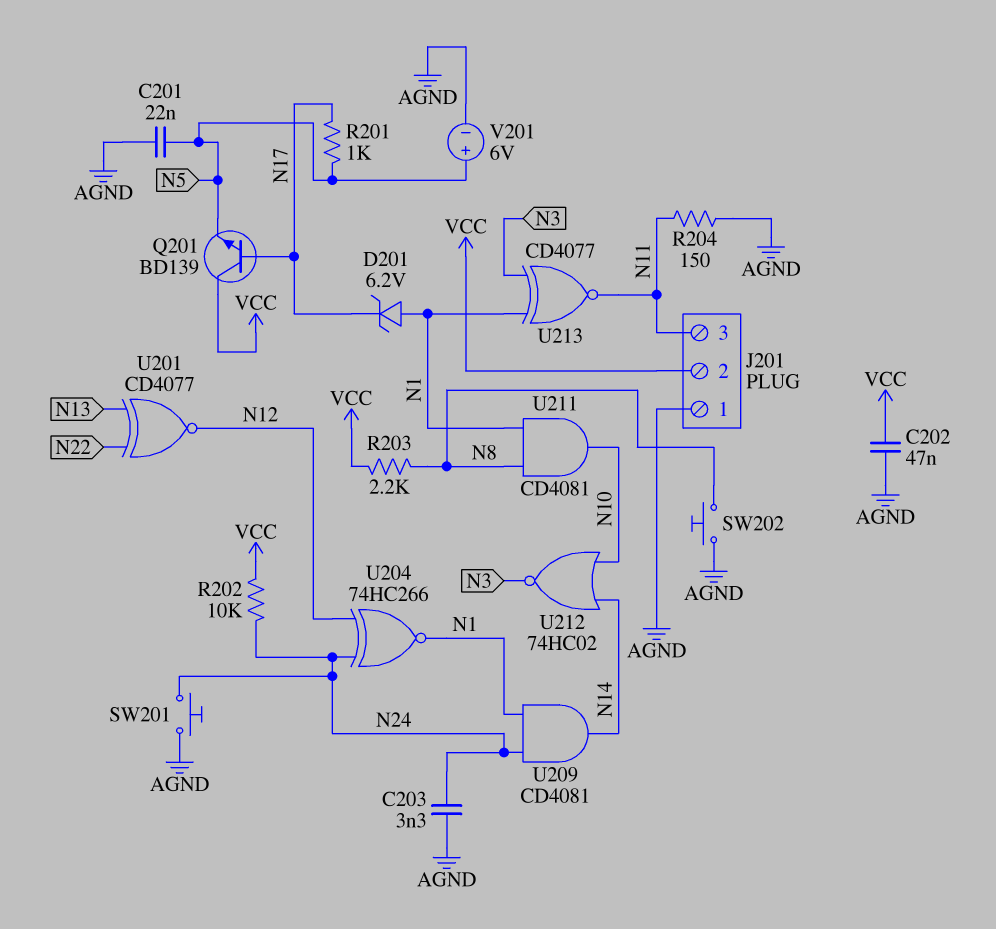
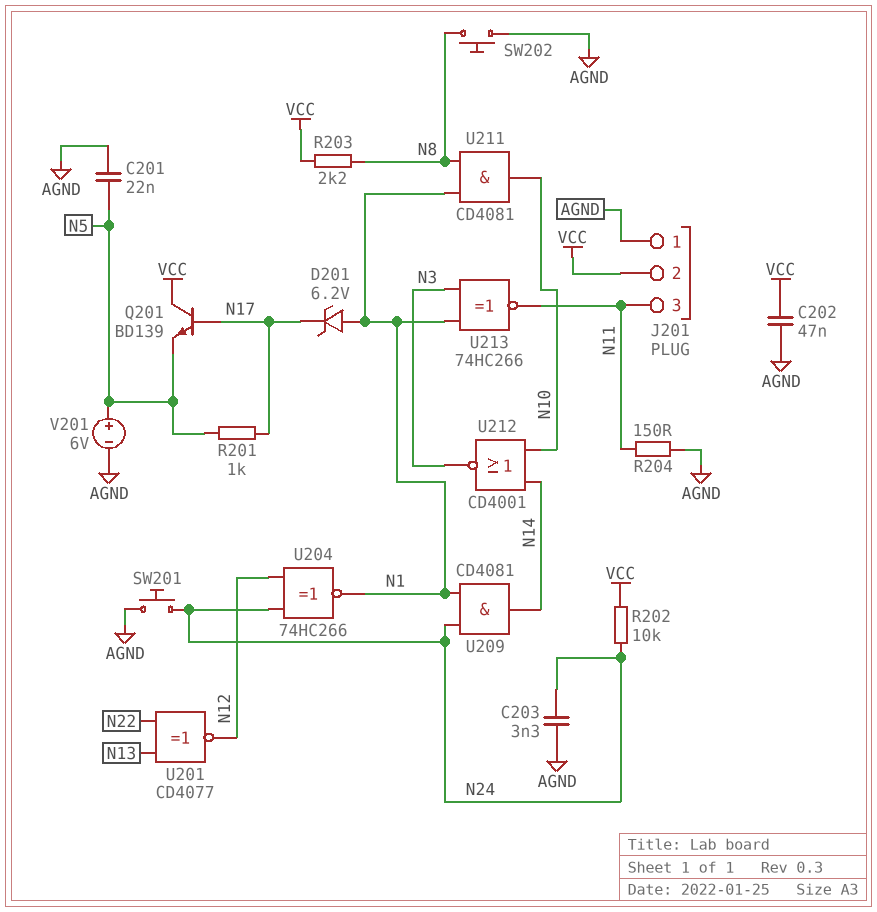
U212: NOR 74HC02 (in N10, in N14, out N3) -> NOR CD4001 (in N10, in N14, out N3)
U213: XNOR CD4077 (in N1, in N3, out N11) -> XNOR 74HC266 (in N1, in N3, out N11)

